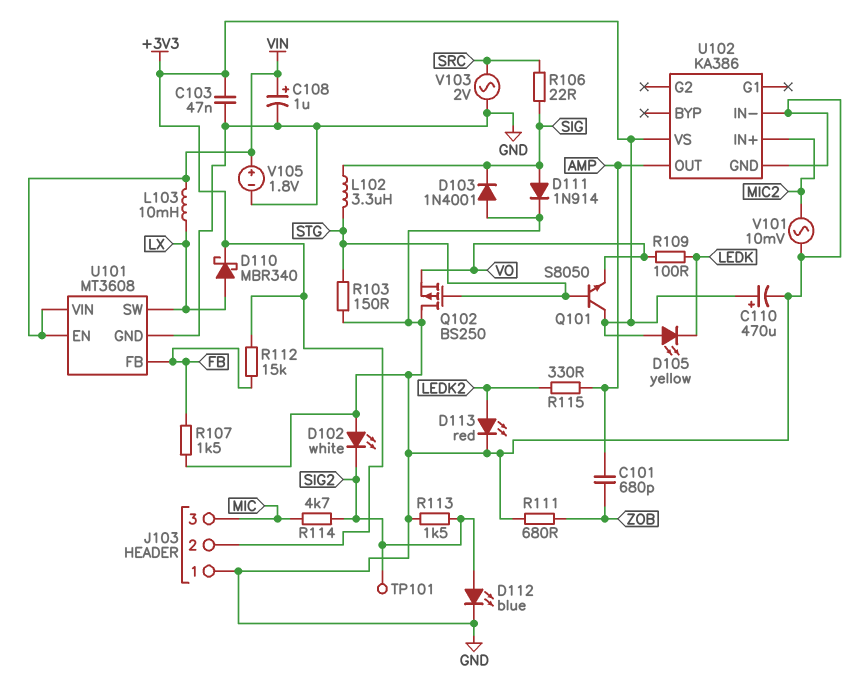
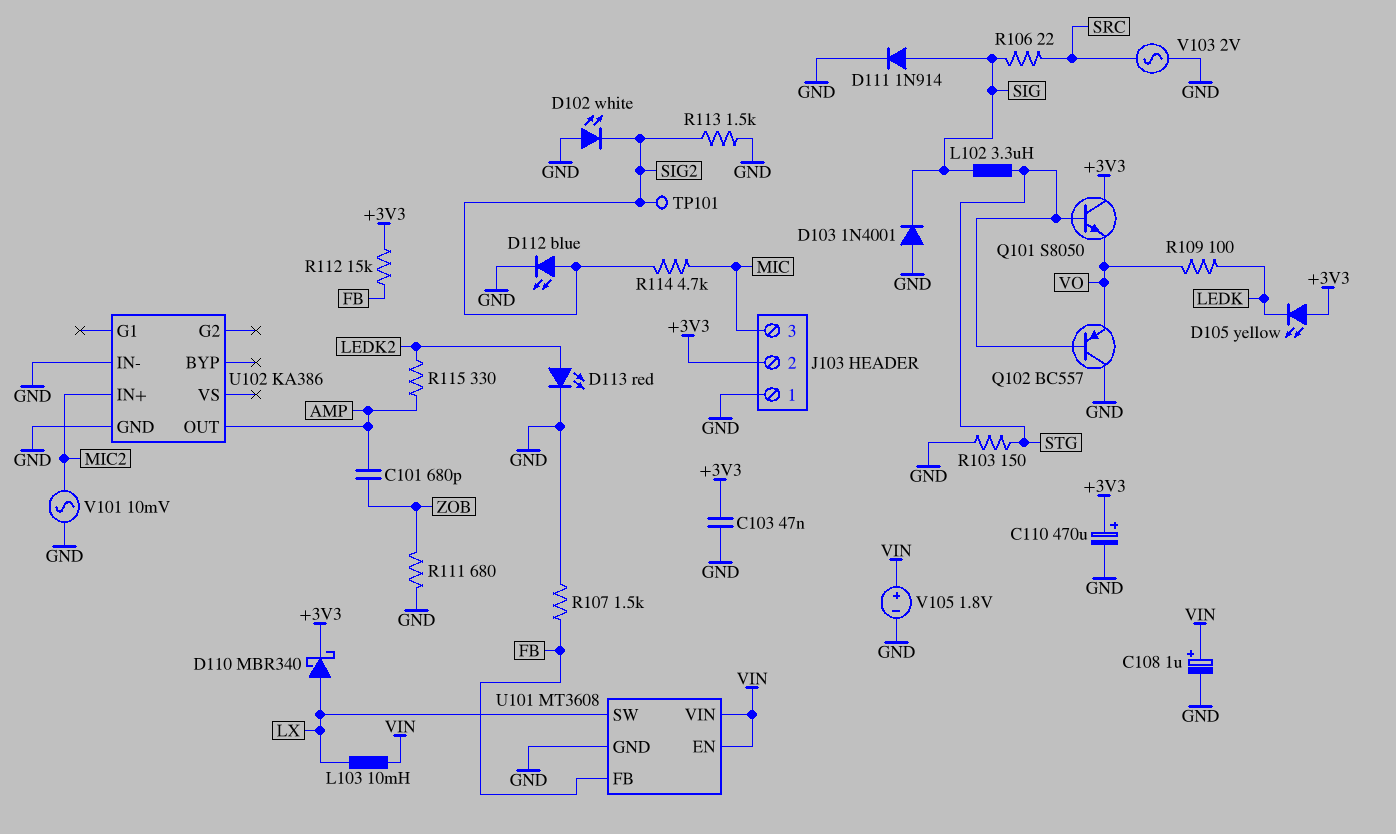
Q102: PMOS BS250 (G STG, D GND, S VO) -> PNP BC557 (B STG, C GND, E VO)
U102 pin VS: +3V3 -> none

